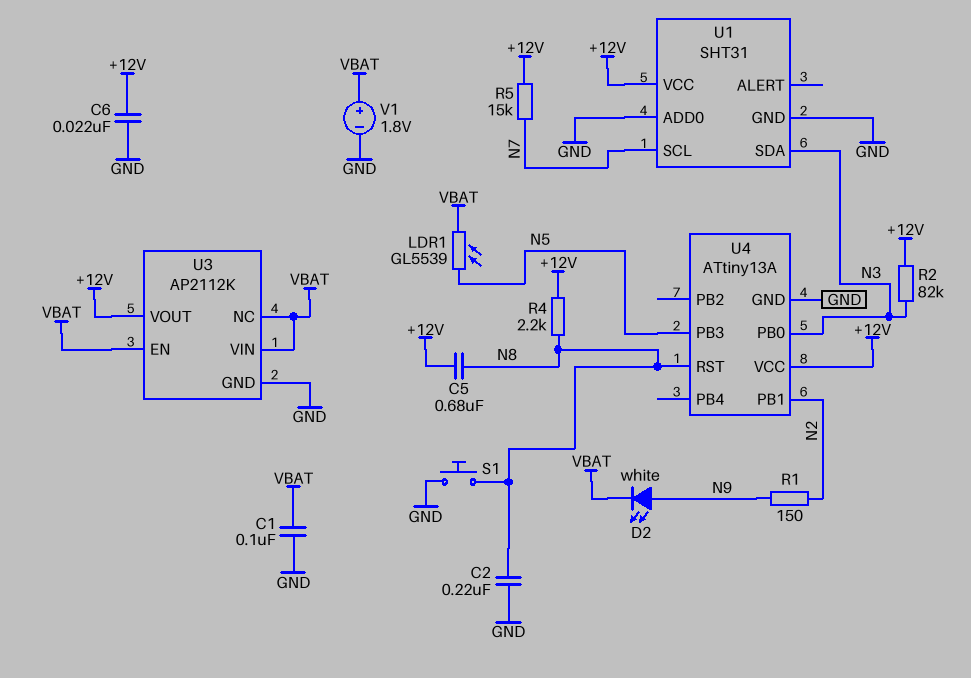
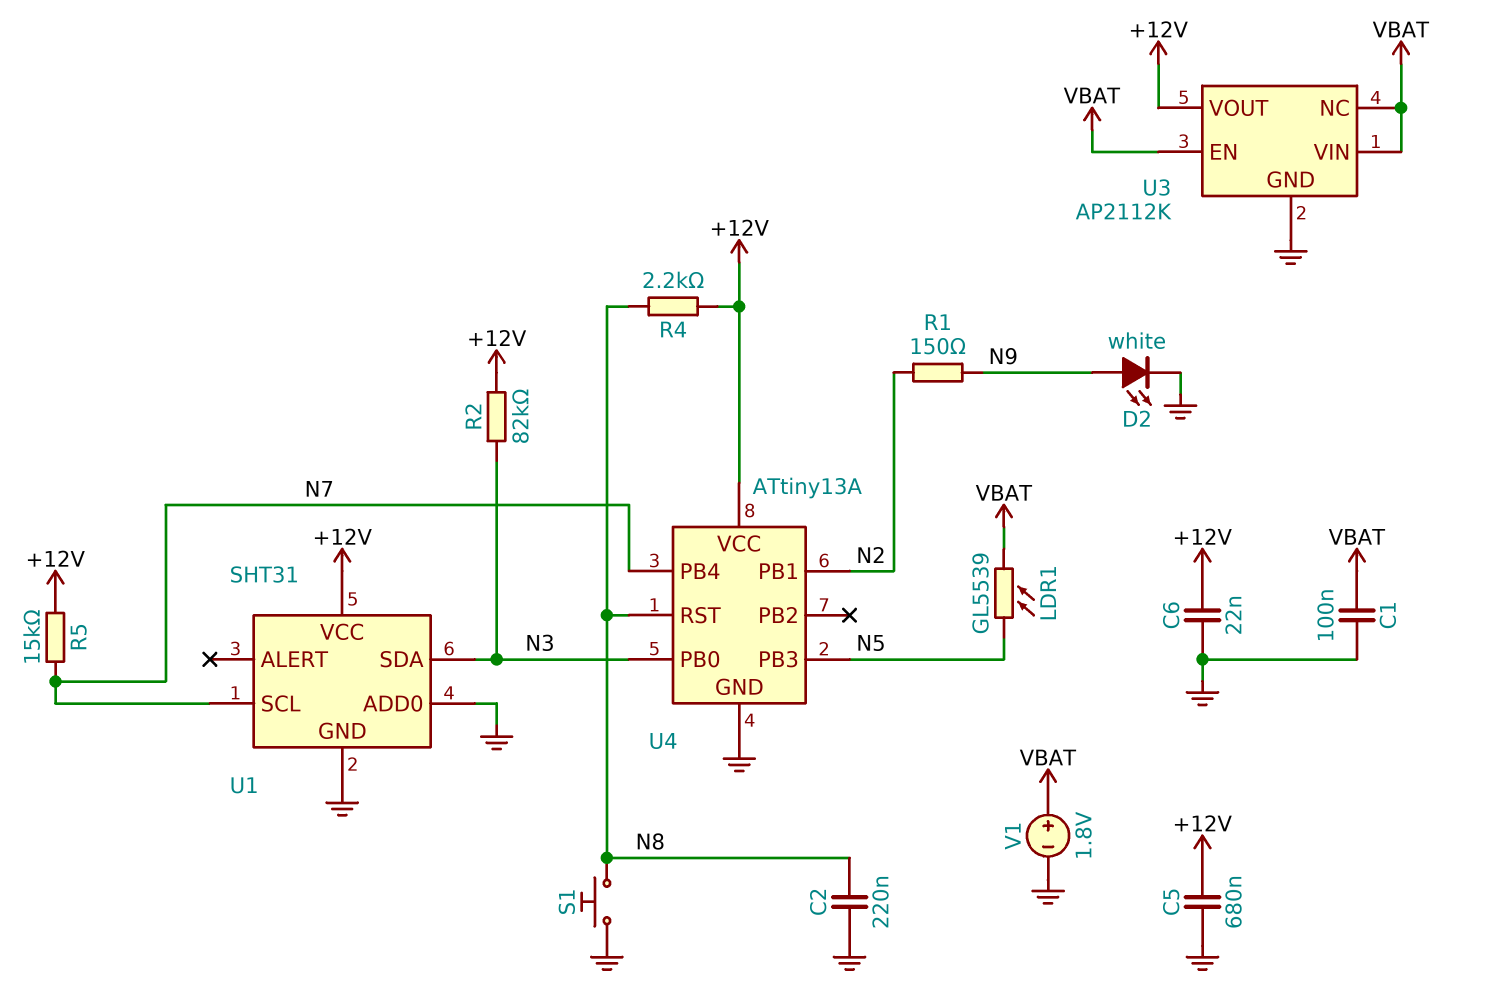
C5: 680nF (+12V, N8) -> 680nF (+12V, GND)
D2: LED white (A N9, K VBAT) -> LED white (A N9, K GND)
U4 pin PB4: none -> N7

